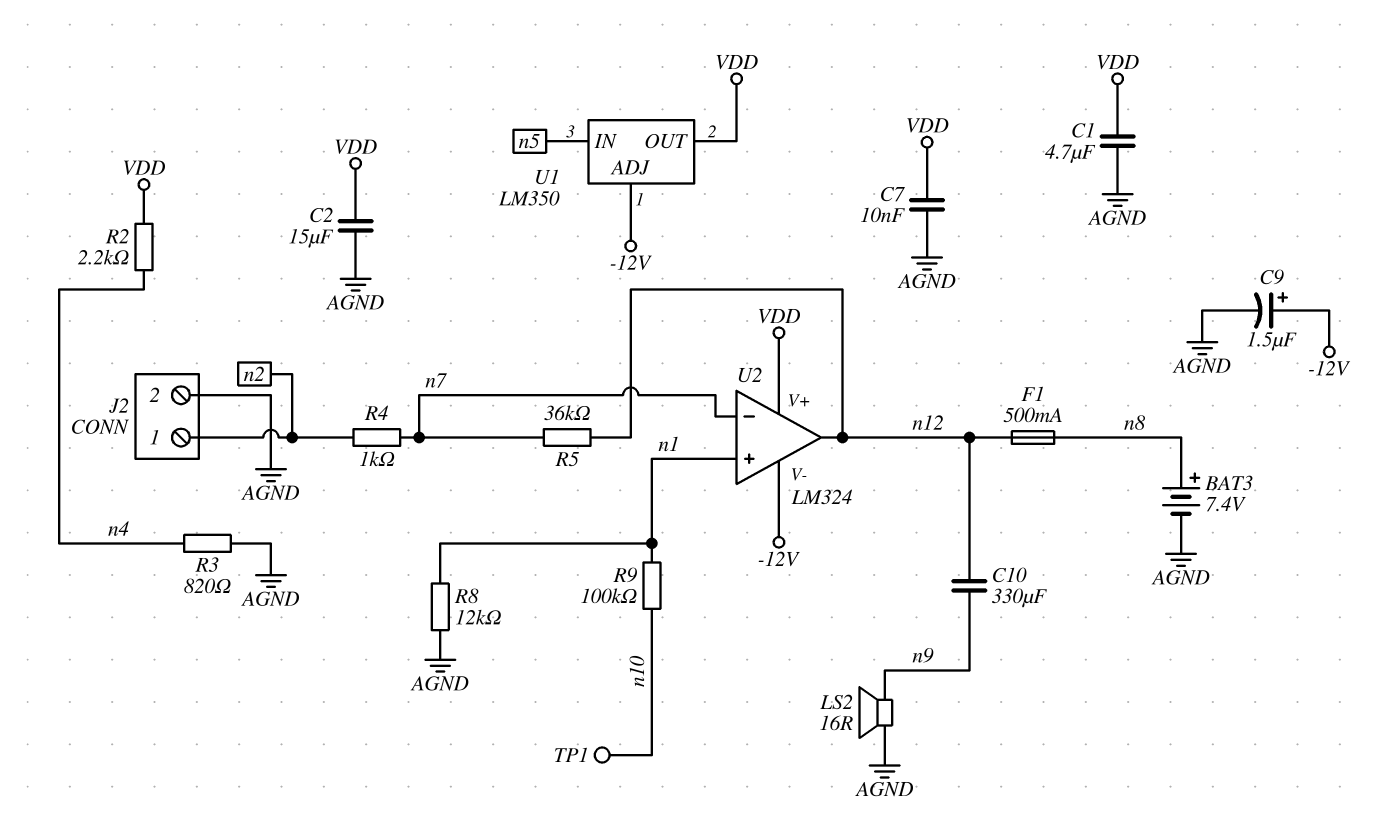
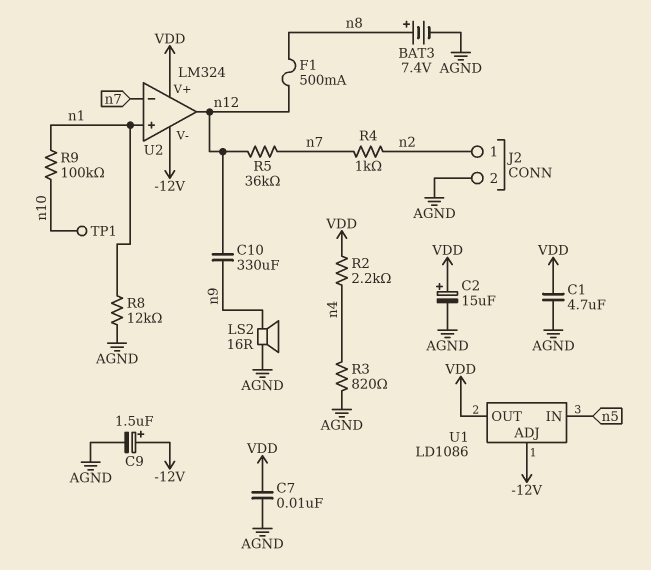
C2: 15uF (AGND, VDD) -> 15uF (plus VDD, minus AGND)
U1: LM350 -> LD1086

